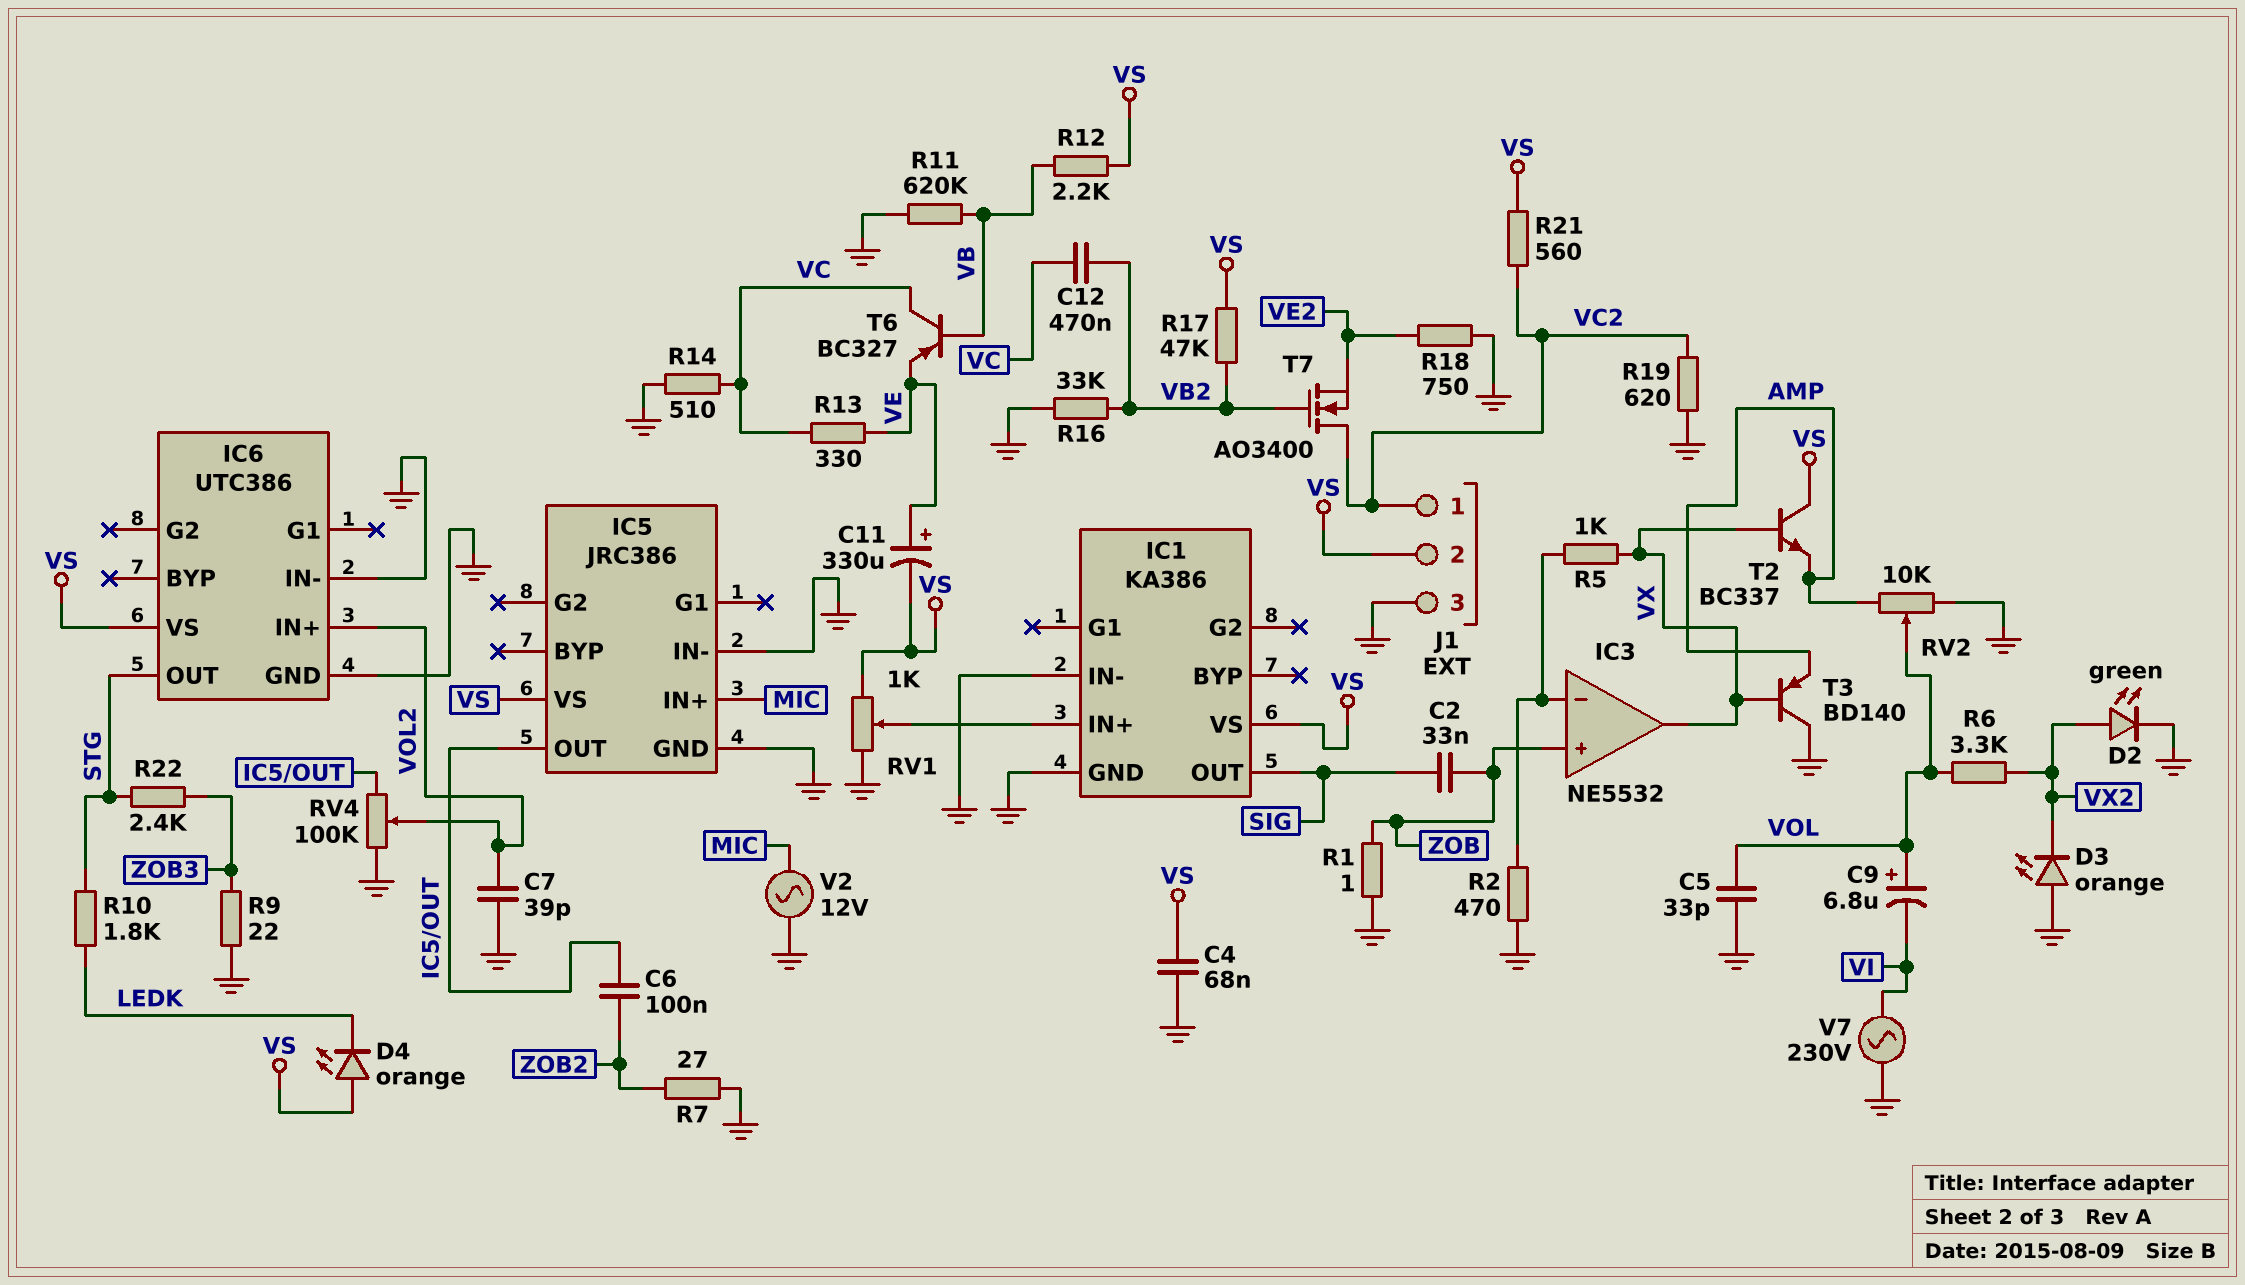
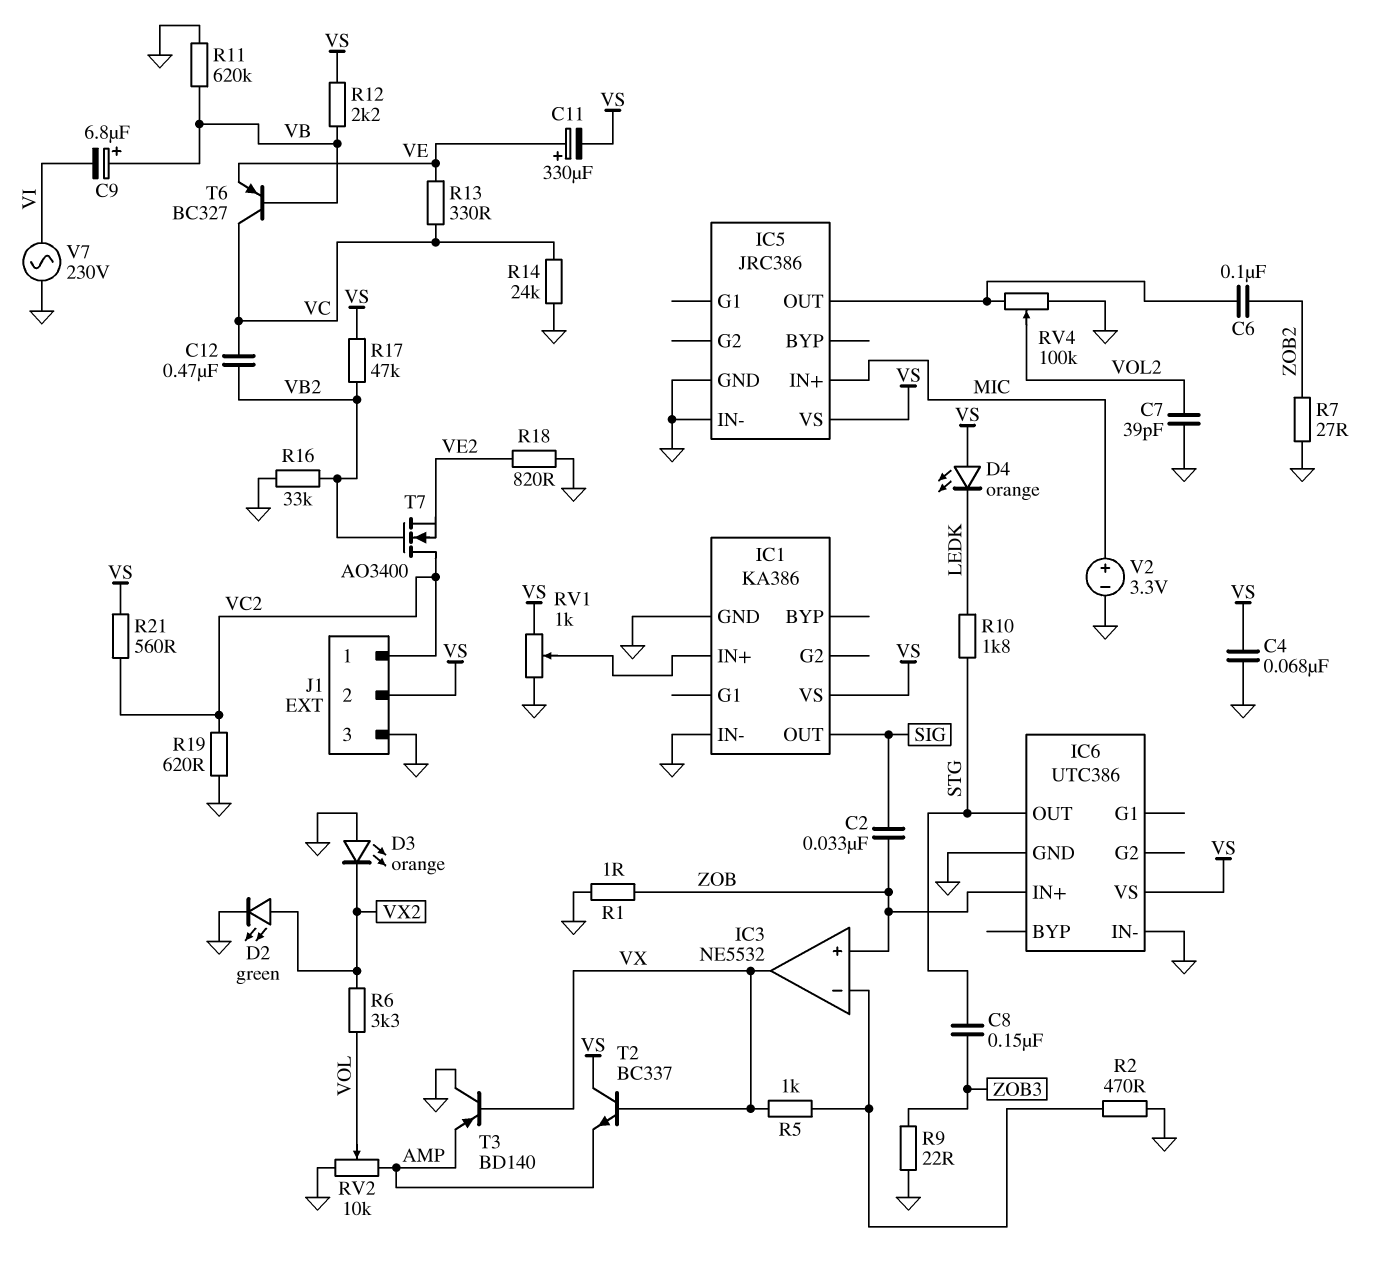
C5: 33pF (GND, VOL) -> none
C8: none -> 150nF (STG, ZOB3)
C9: 6.8uF (plus VOL, minus VI) -> 6.8uF (plus VB, minus VI)
IC6 pin IN+: VOL2 -> ZOB
R14: 510 (GND, VC) -> 24k (GND, VC)
R18: 750 (GND, VE2) -> 820 (GND, VE2)
R22: 2.4k (STG, ZOB3) -> none
V2: AC 12V (GND, MIC) -> 3.3V (plus MIC, minus GND)

